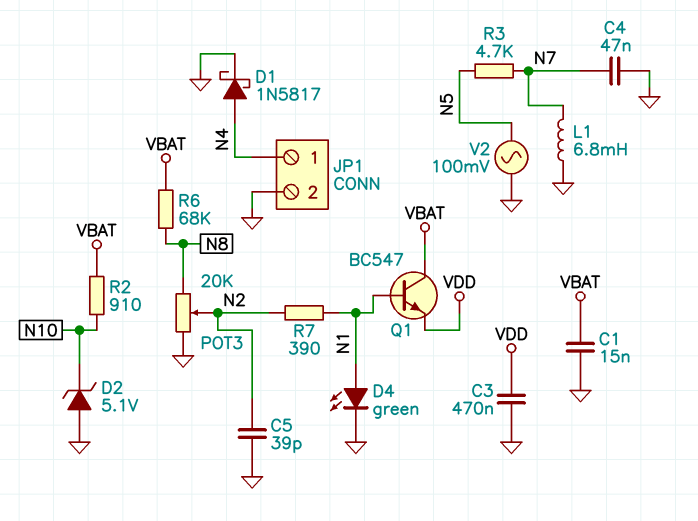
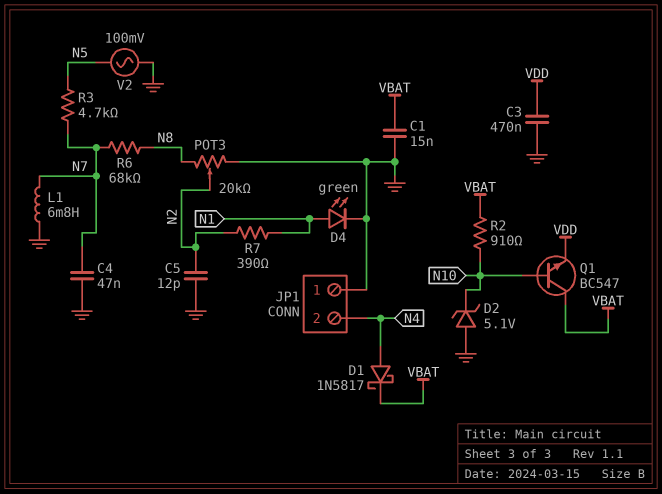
C5: 39pF (GND, N2) -> 12pF (GND, N2)
D1: schottky 1N5817 (A N4, K GND) -> schottky 1N5817 (A N4, K VBAT)
JP1 pin 1: N4 -> GND
JP1 pin 2: GND -> N4
Q1: NPN BC547 (B N1, C VBAT, E VDD) -> NPN BC547 (B N10, C VBAT, E VDD)
R6: 68k (N8, VBAT) -> 68k (N7, N8)

